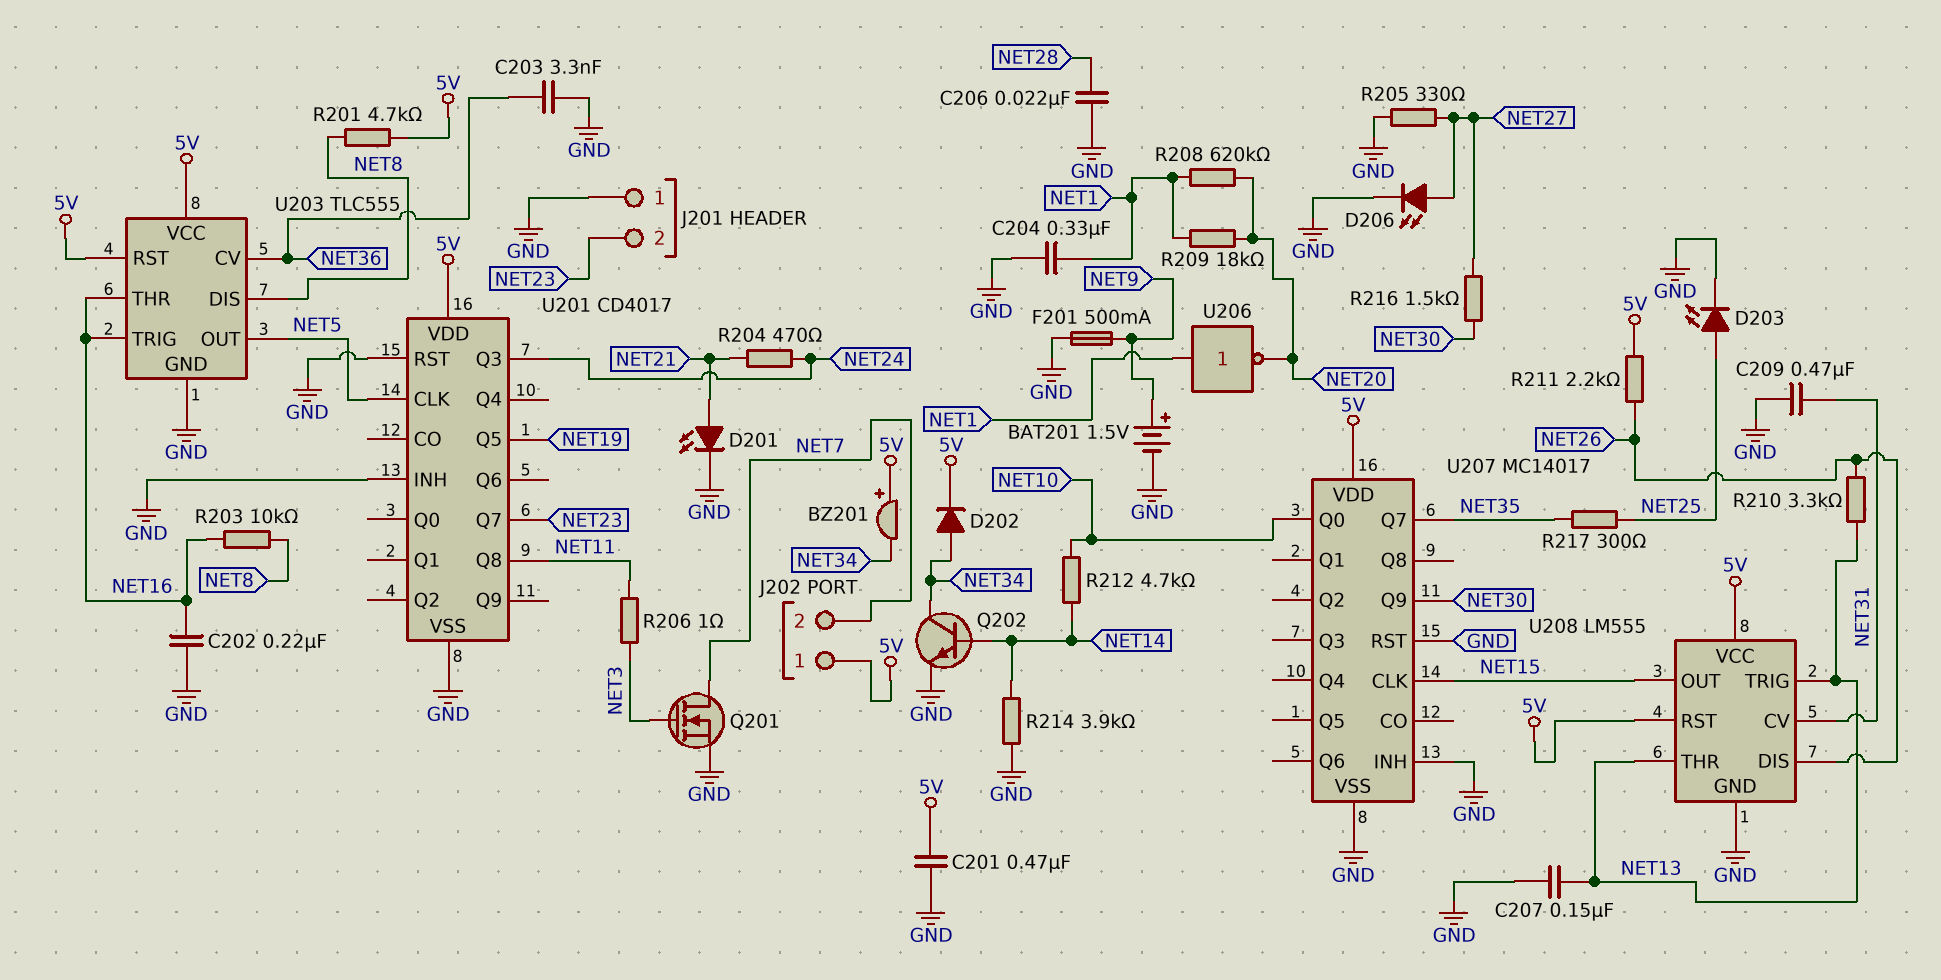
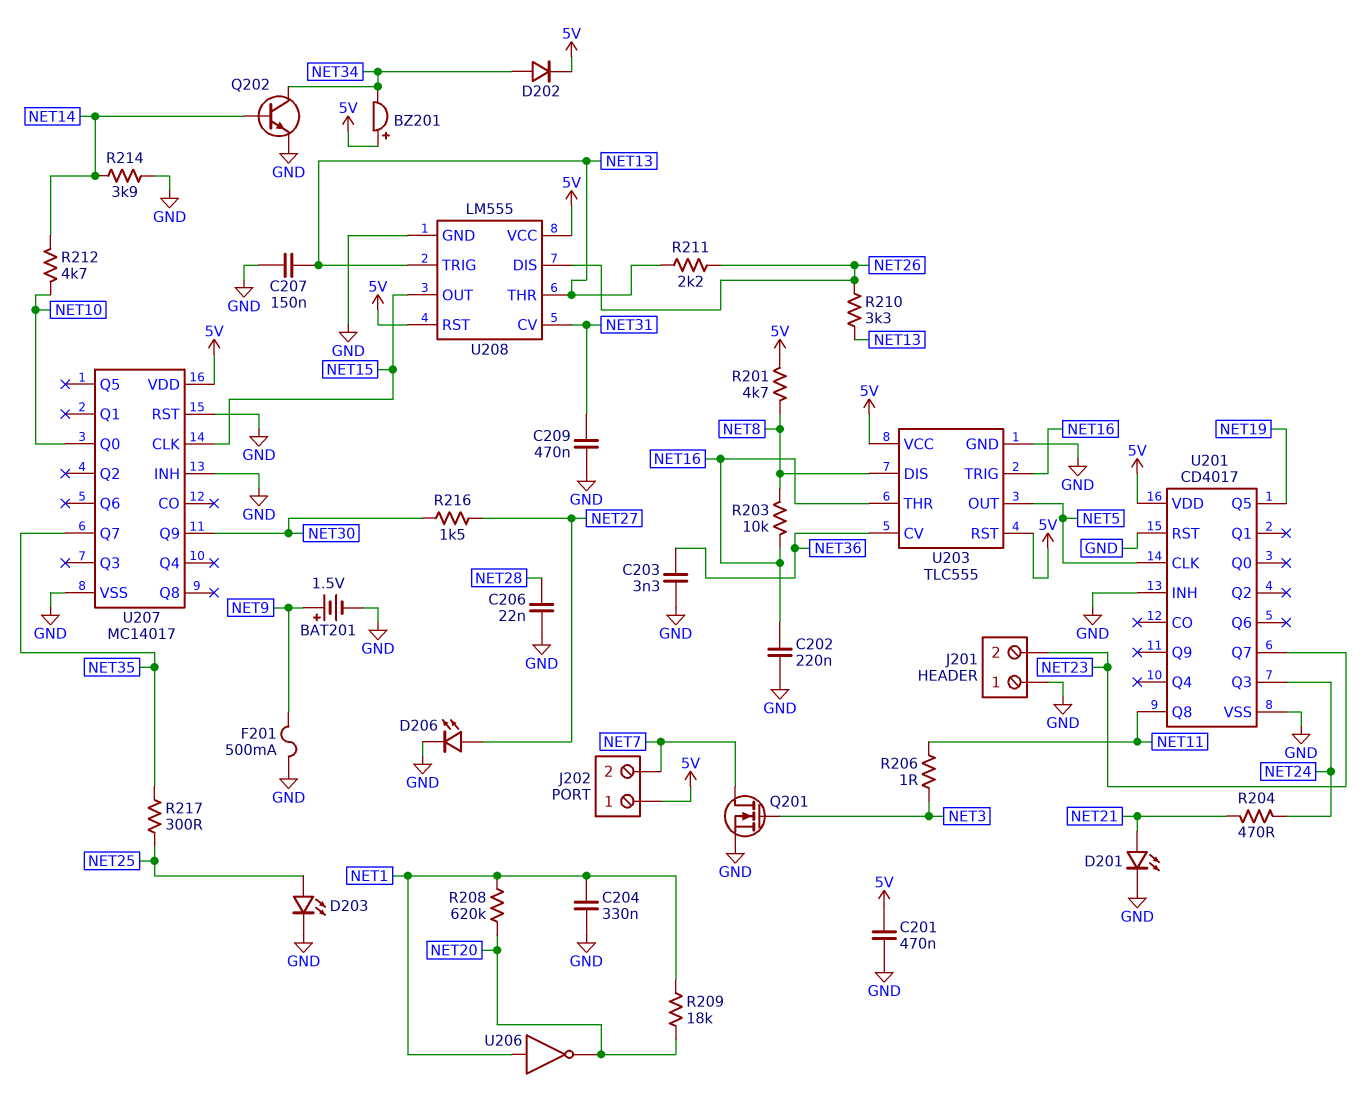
R205: 330 (GND, NET27) -> none
R211: 2.2k (5V, NET26) -> 2.2k (NET13, NET26)

